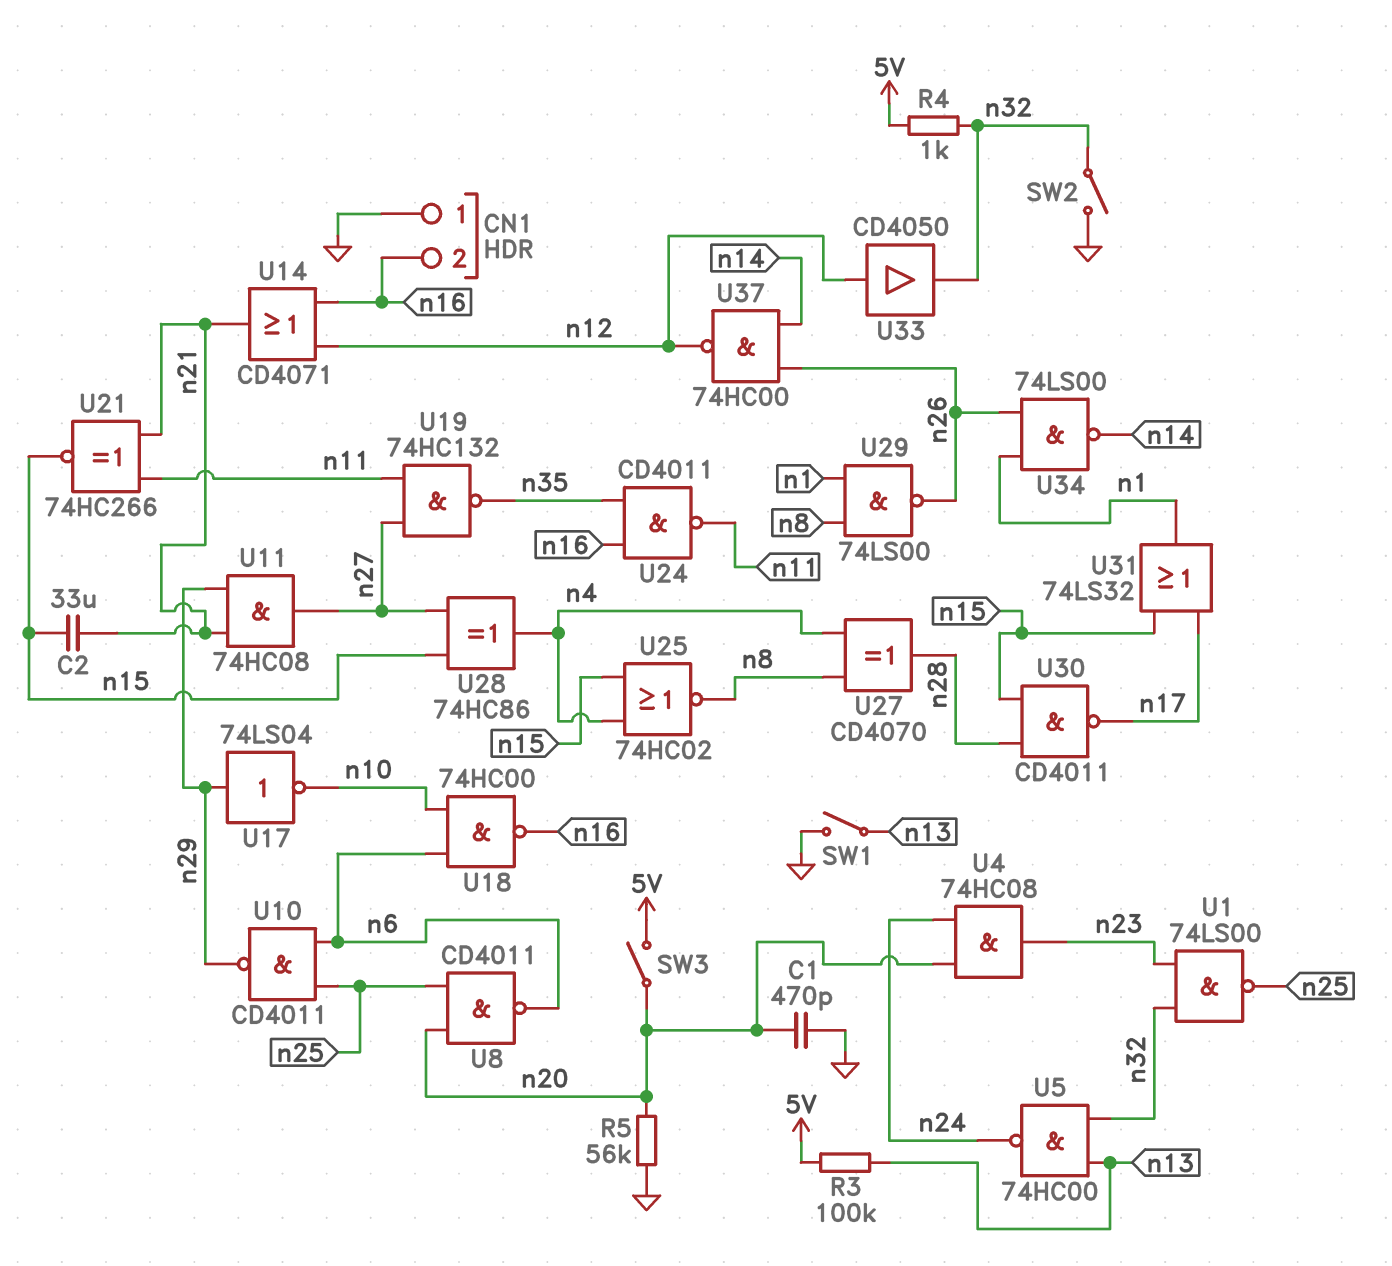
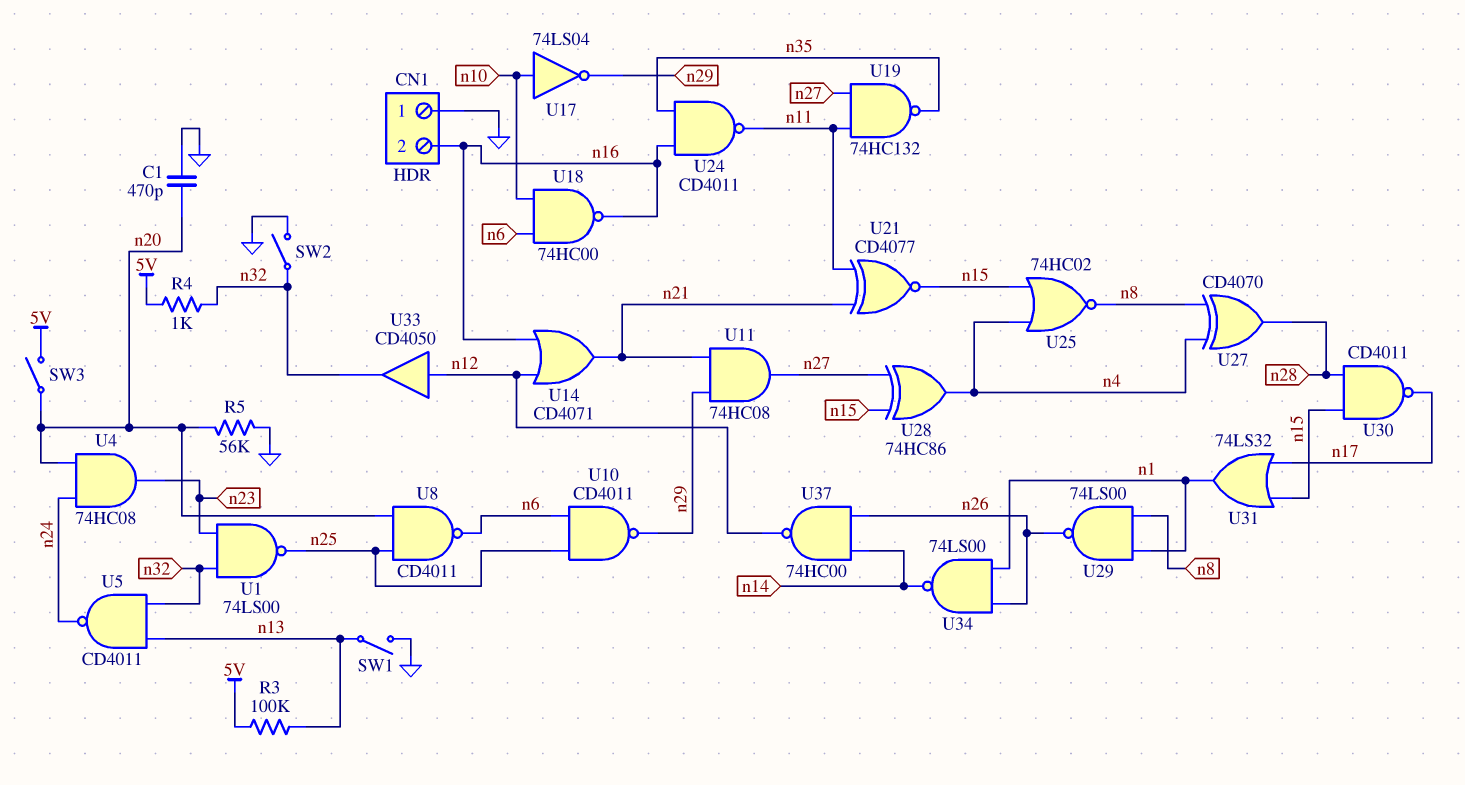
C2: 33uF (n15, n21) -> none
U5: NAND 74HC00 (in n13, in n32, out n24) -> NAND CD4011 (in n13, in n32, out n24)
U17: NOT 74LS04 (in n29, out n10) -> NOT 74LS04 (in n10, out n29)
U21: XNOR 74HC266 (in n11, in n21, out n15) -> XNOR CD4077 (in n11, in n21, out n15)

